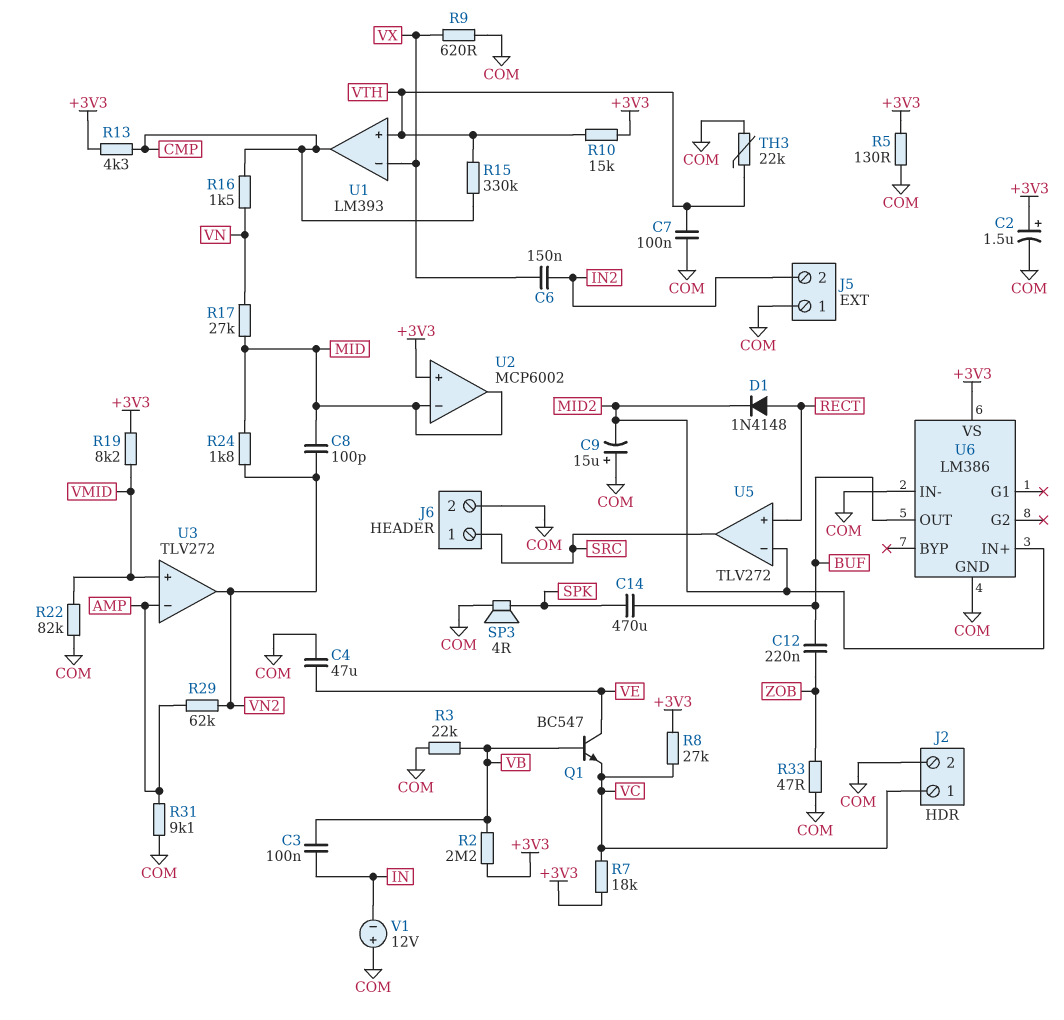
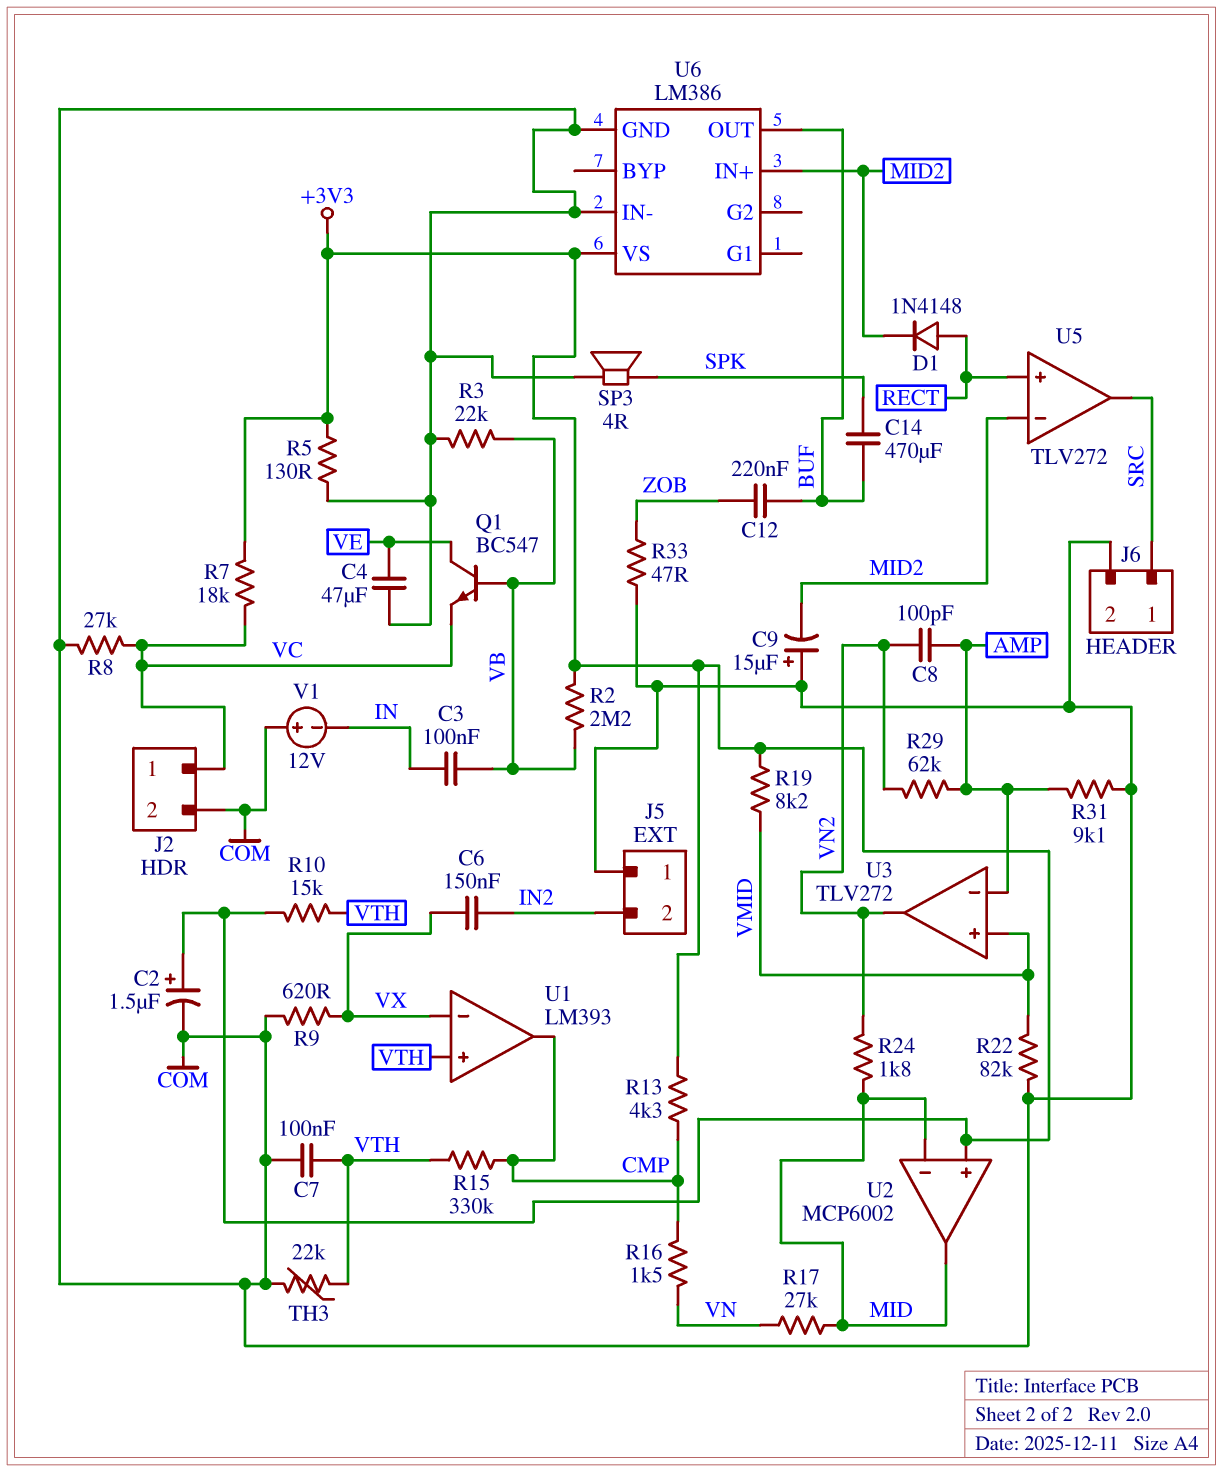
C8: 100pF (MID, VN2) -> 100pF (AMP, VN2)
R8: 27k (+3V3, VC) -> 27k (COM, VC)

